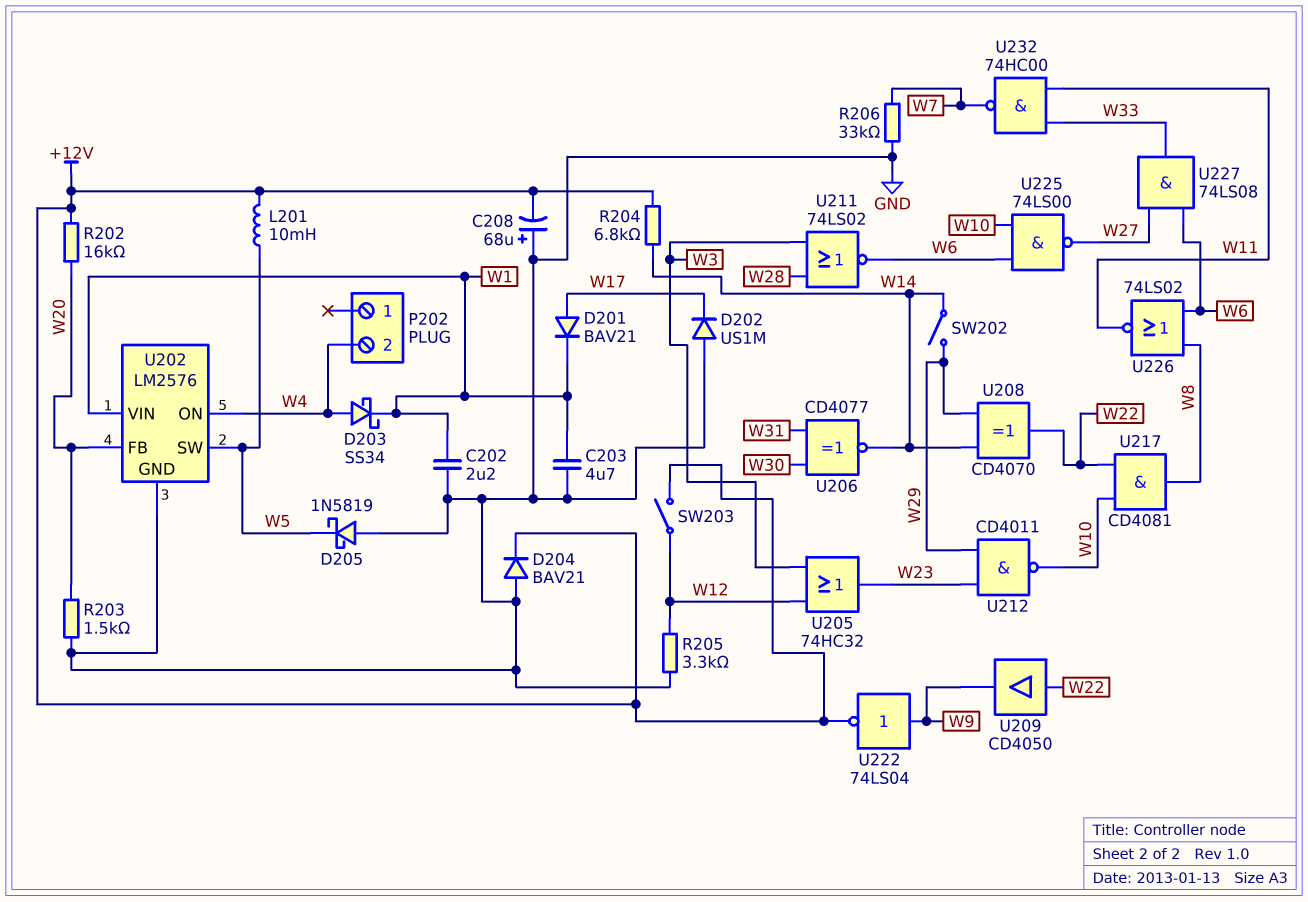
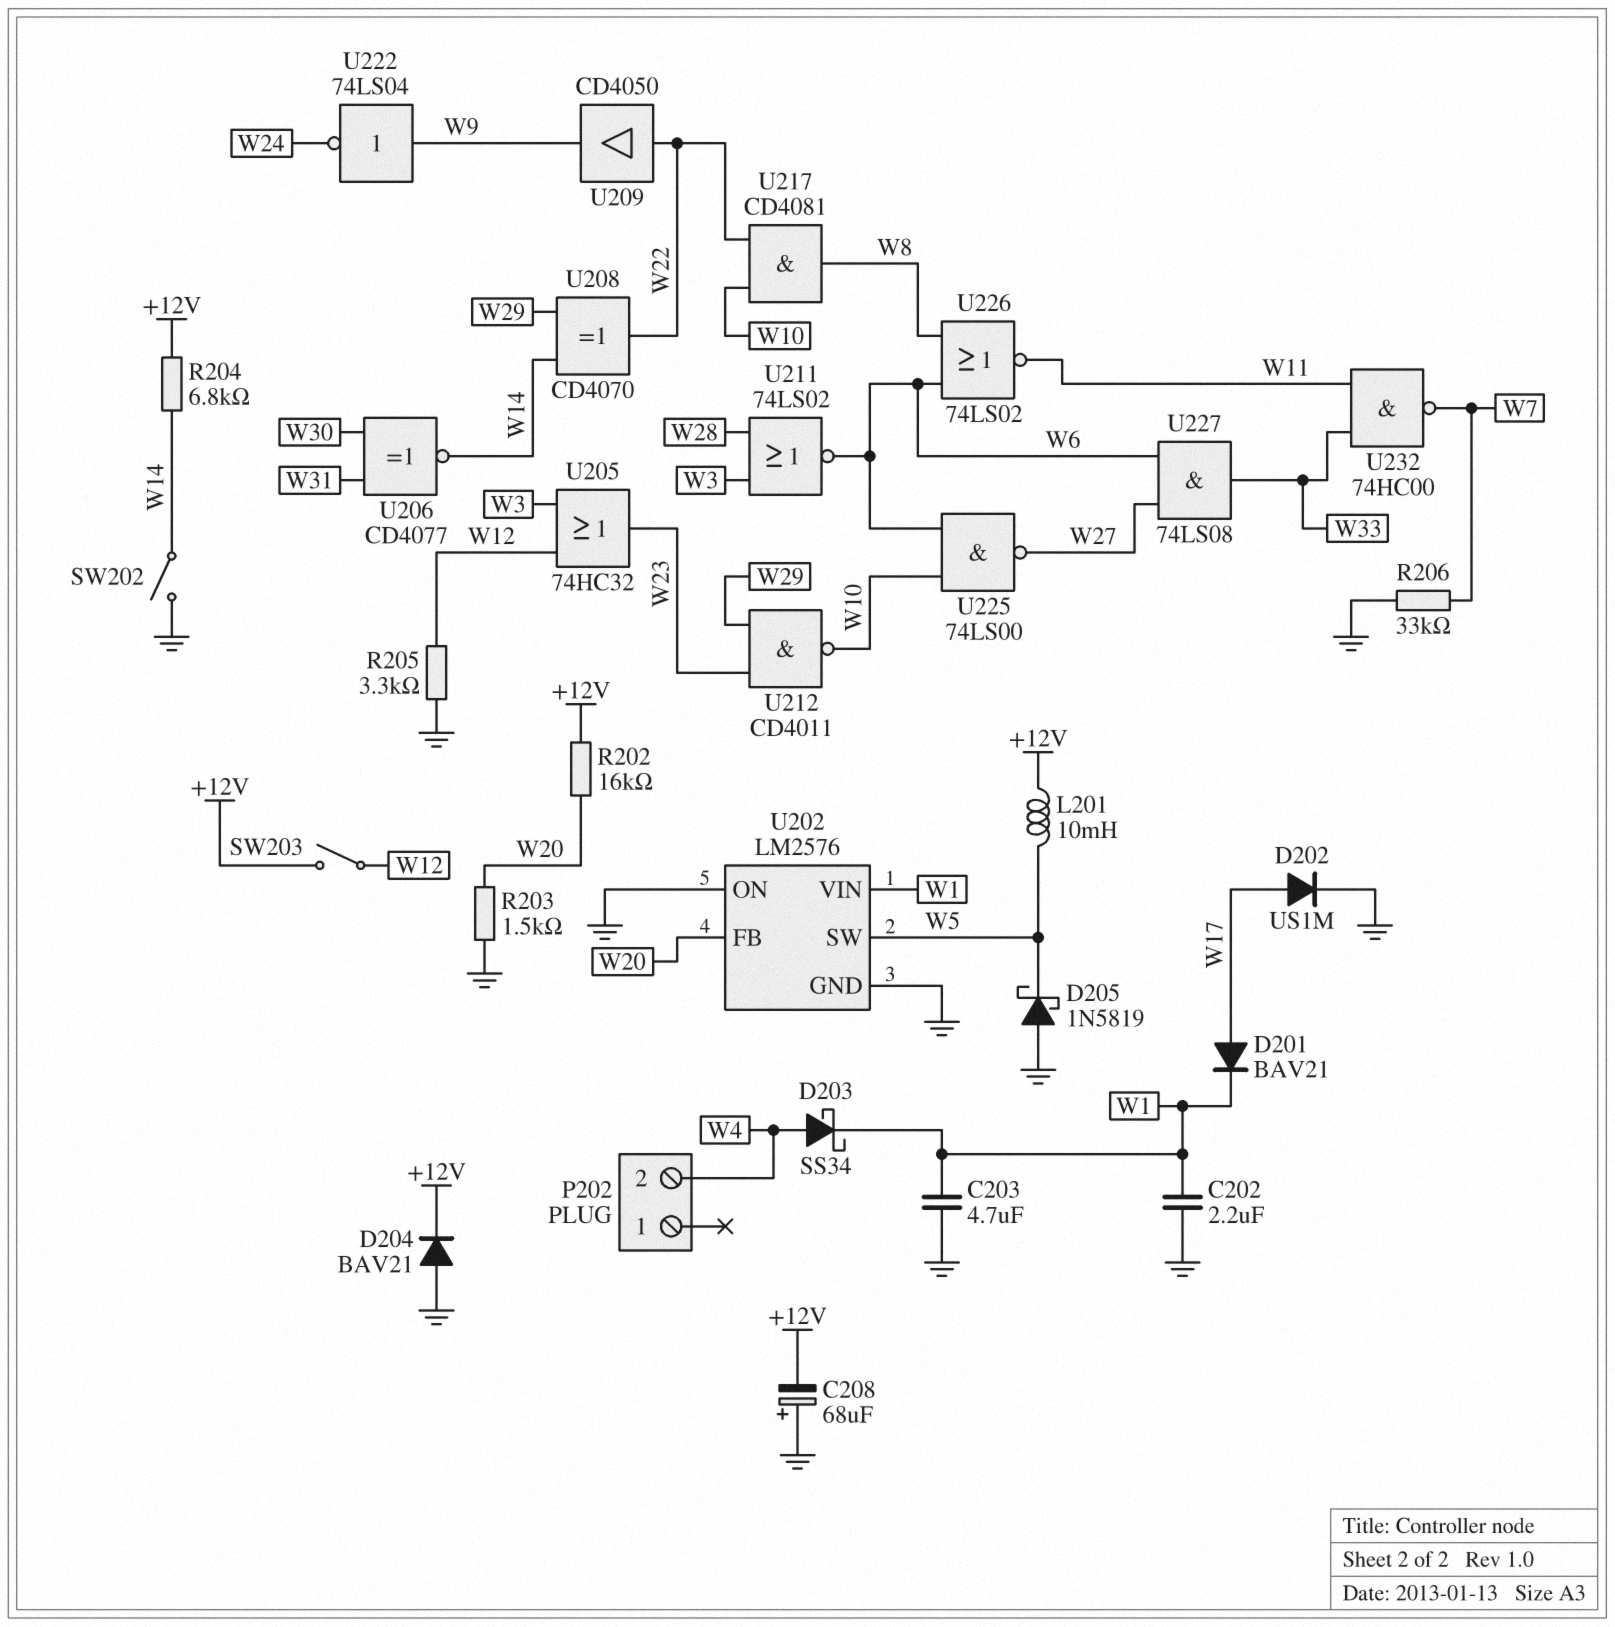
D202: diode US1M (A GND, K W17) -> diode US1M (A W17, K GND)
SW202: switch (W14, W29) -> switch (GND, W14)
U202 pin ON: W4 -> GND
U222: NOT 74LS04 (in W9, out +12V) -> NOT 74LS04 (in W9, out W24)

